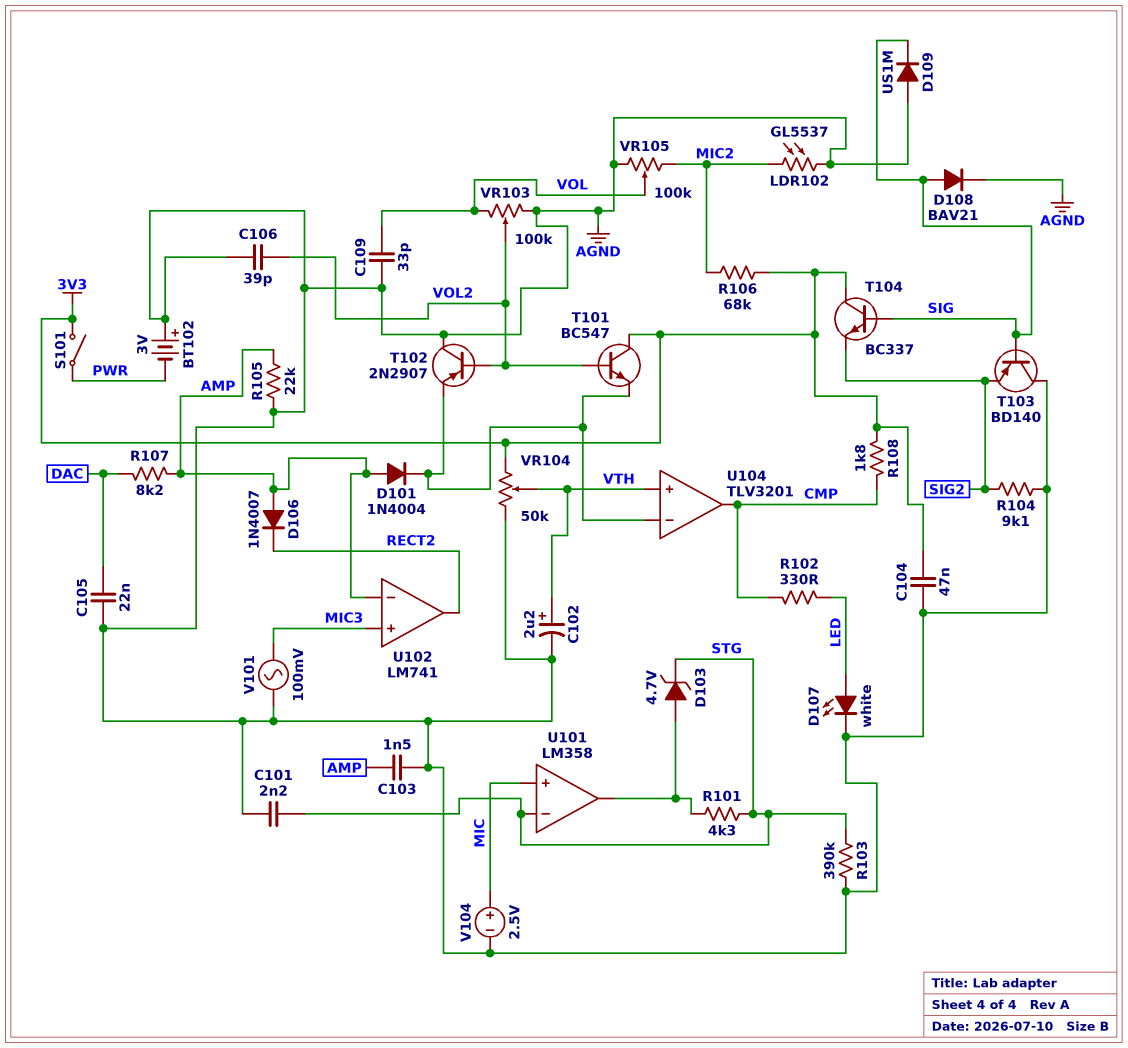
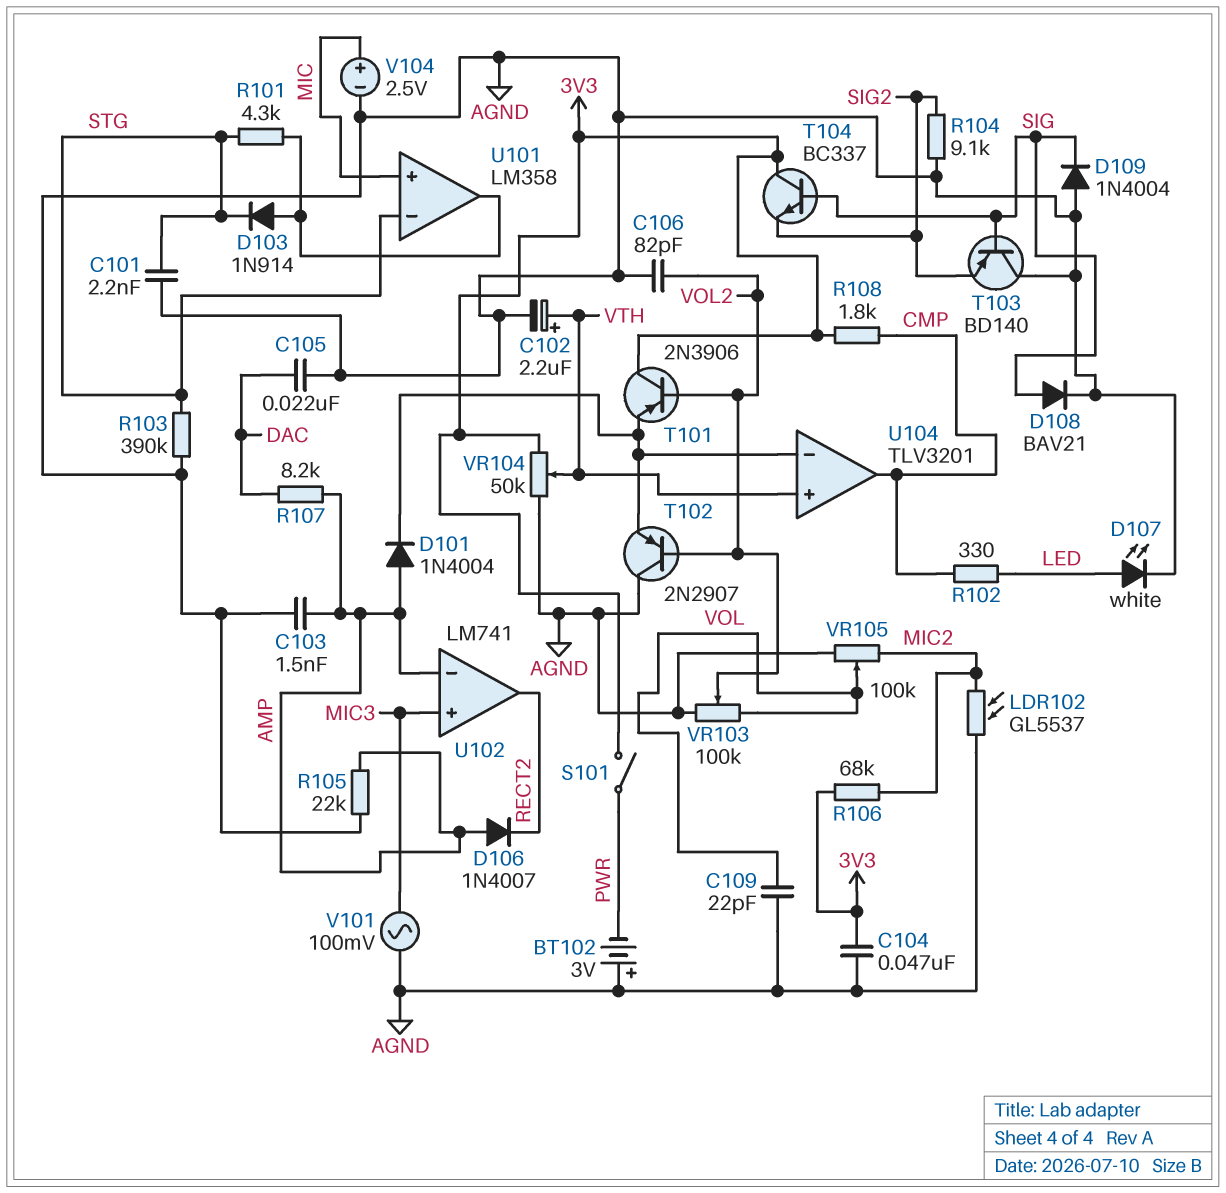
C106: 39pF (AGND, VOL2) -> 82pF (AGND, VOL2)
C109: 33pF (AGND, VOL) -> 22pF (AGND, VOL)
D103: zener 4.7V (A U101/out, K STG) -> diode 1N914 (A U101/out, K STG)
D109: diode US1M (A AGND, K SIG) -> diode 1N4004 (A AGND, K SIG)
T101: NPN BC547 (B VOL2, C 3V3, E U104/in-) -> PNP 2N3906 (B VOL2, C 3V3, E U104/in-)

